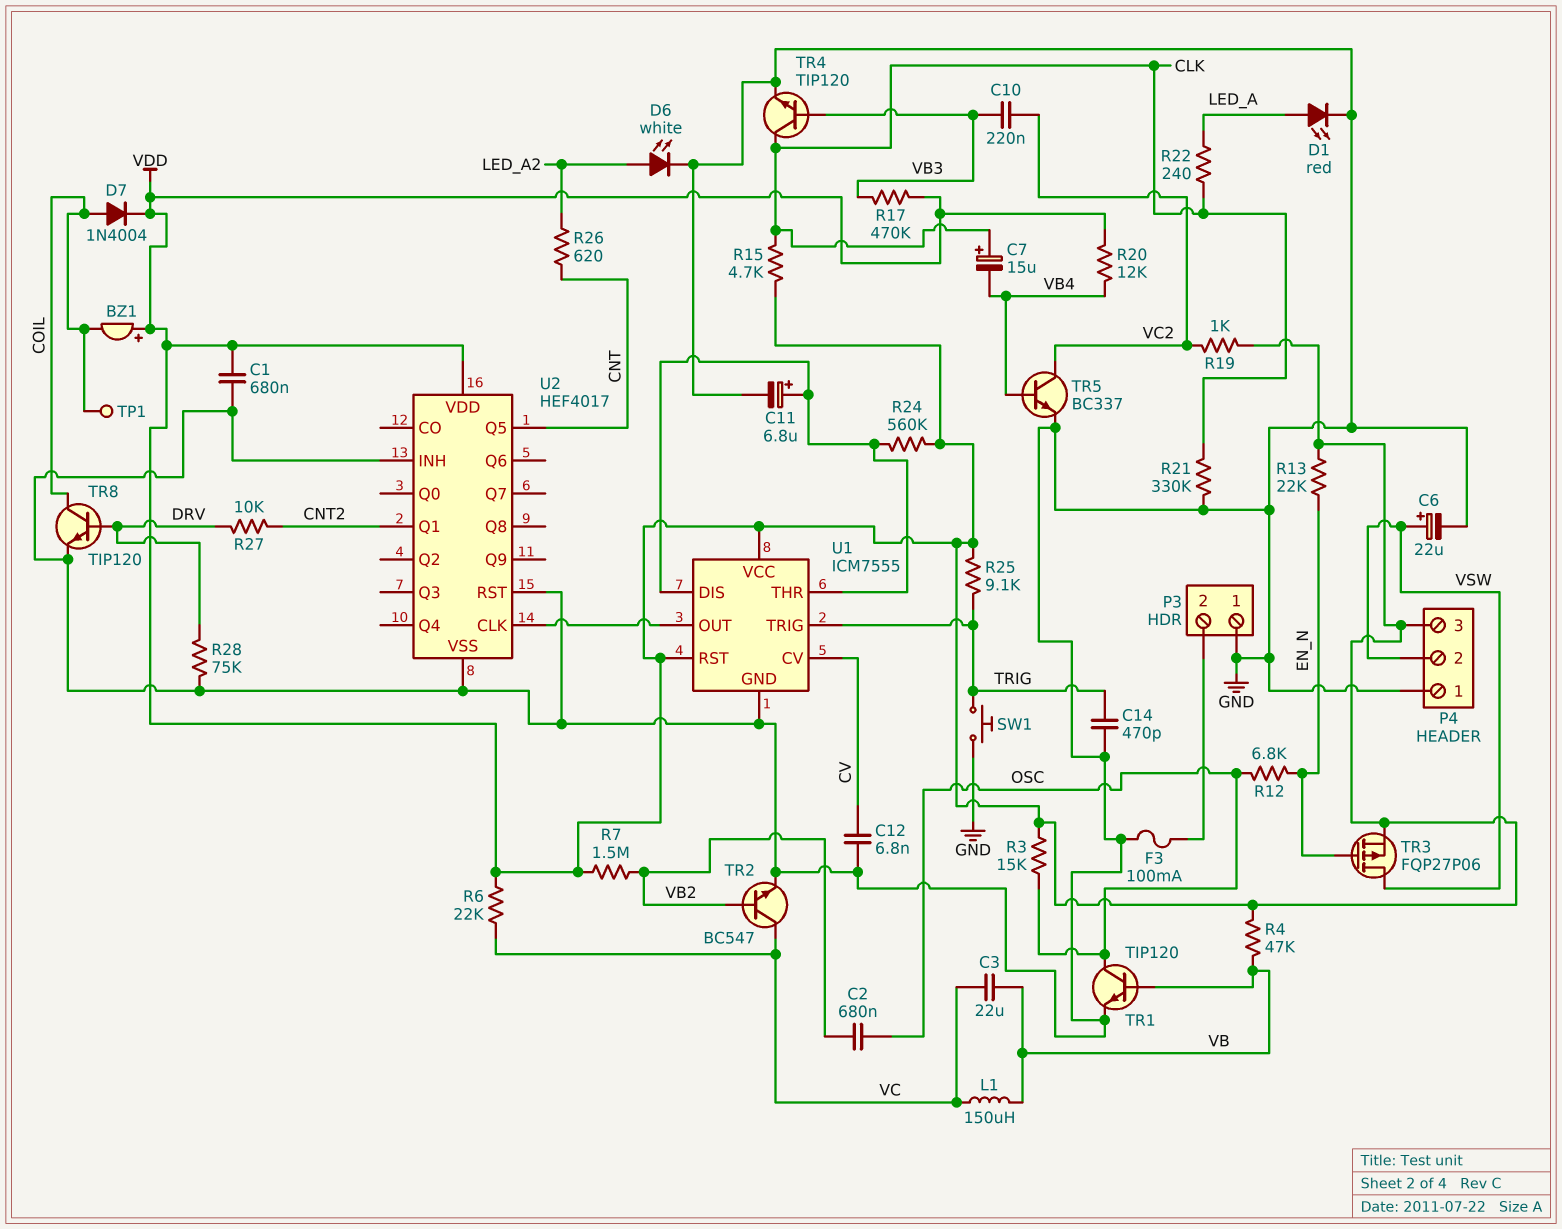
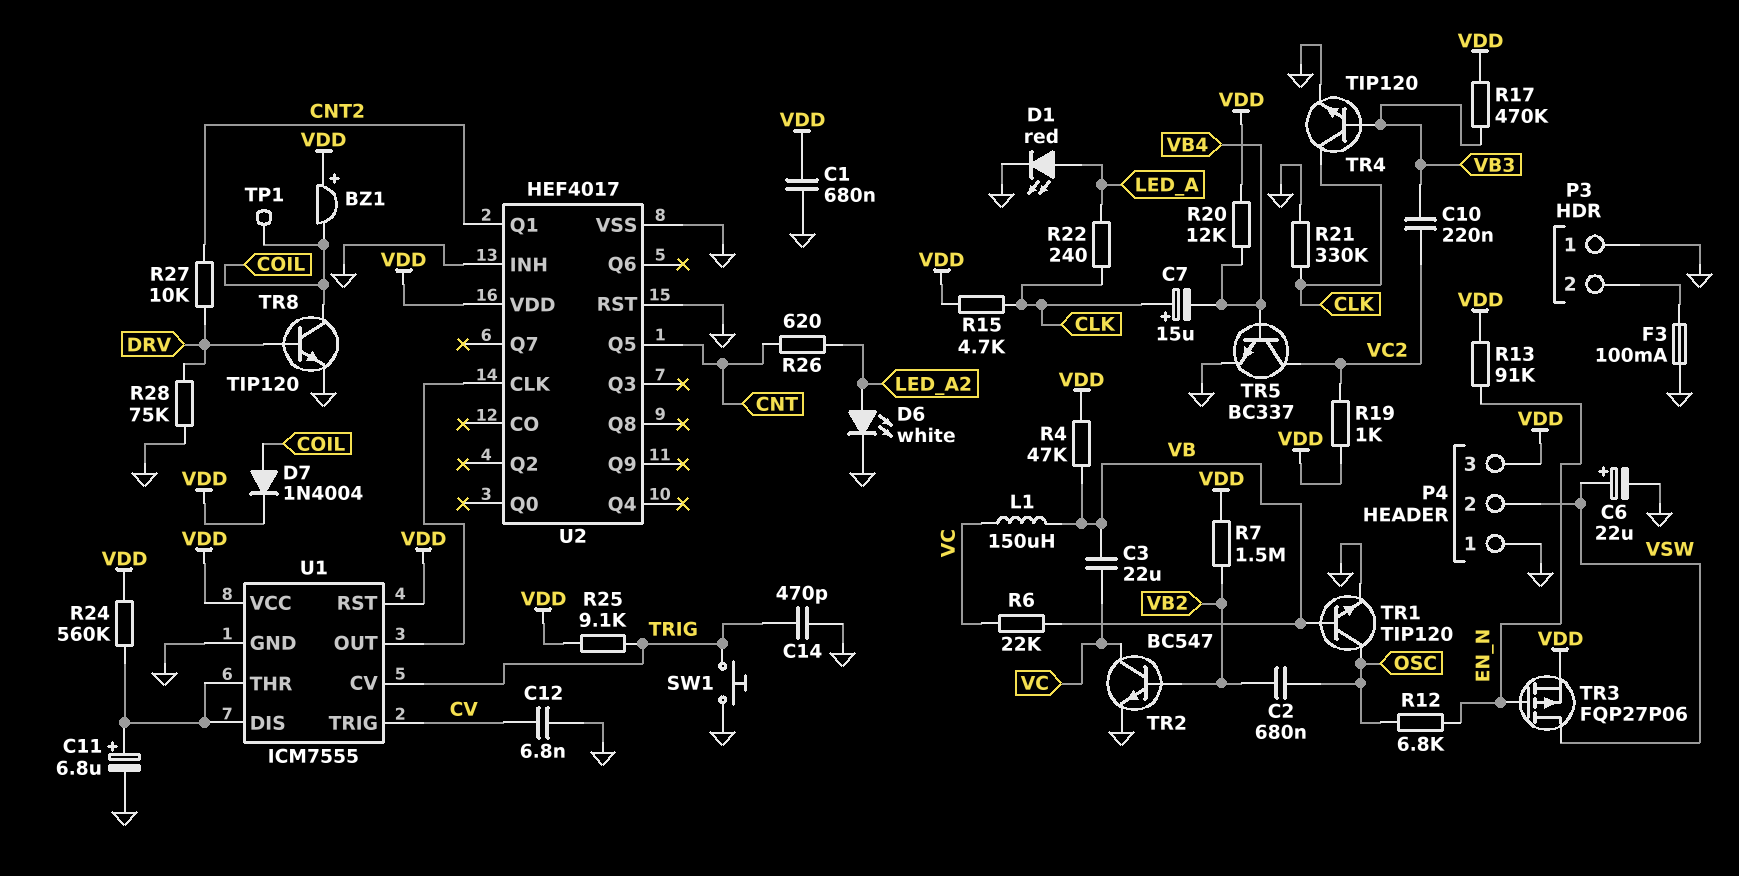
R3: 15k (OSC, VDD) -> none
R6: 22k (VC, VDD) -> 22k (VB, VC)
R13: 22k (EN_N, VDD) -> 91k (EN_N, VDD)
U1 pin CV: CV -> TRIG
U1 pin TRIG: TRIG -> CV

